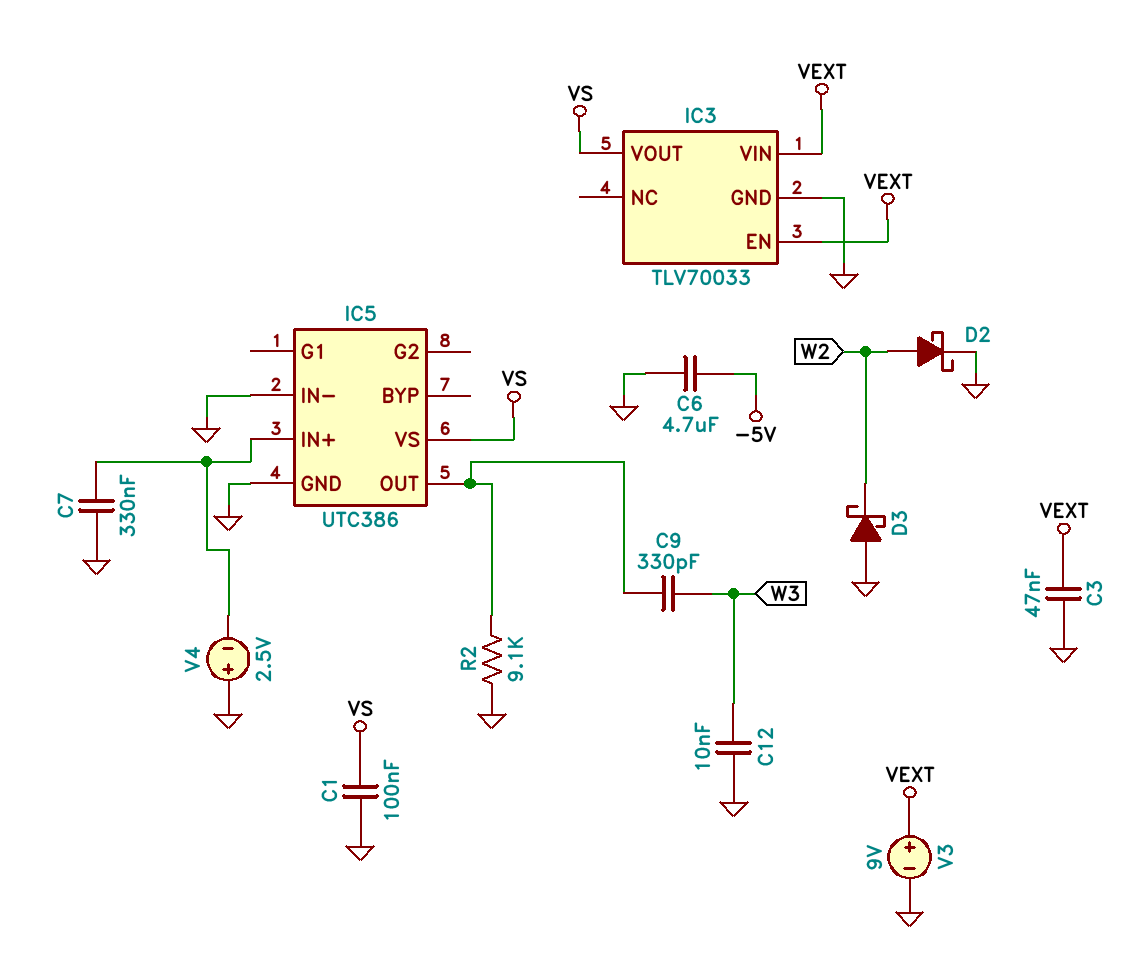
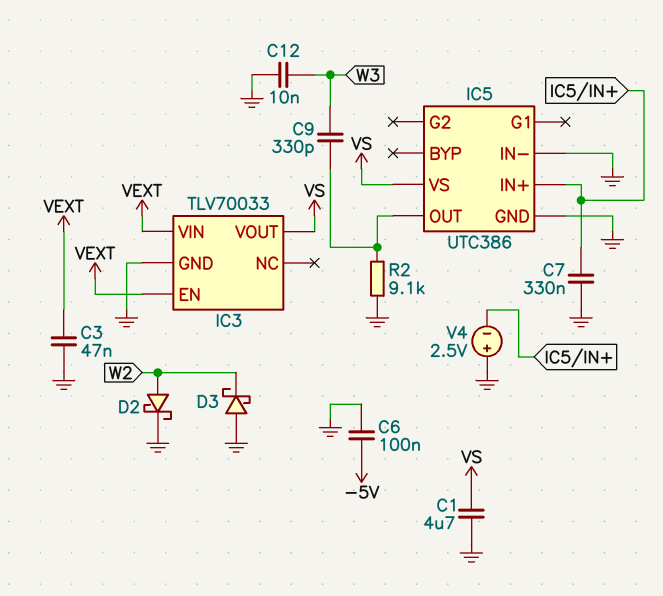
C1: 100nF (GND, VS) -> 4.7uF (GND, VS)
C6: 4.7uF (-5V, GND) -> 100nF (-5V, GND)
V3: 9V (plus VEXT, minus GND) -> none

